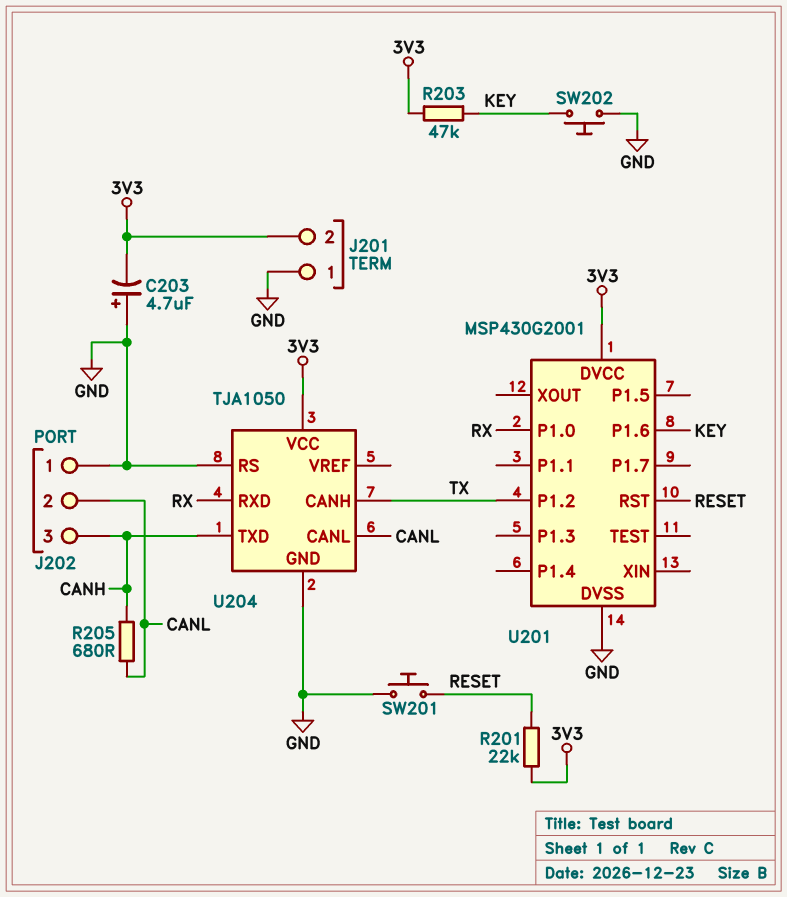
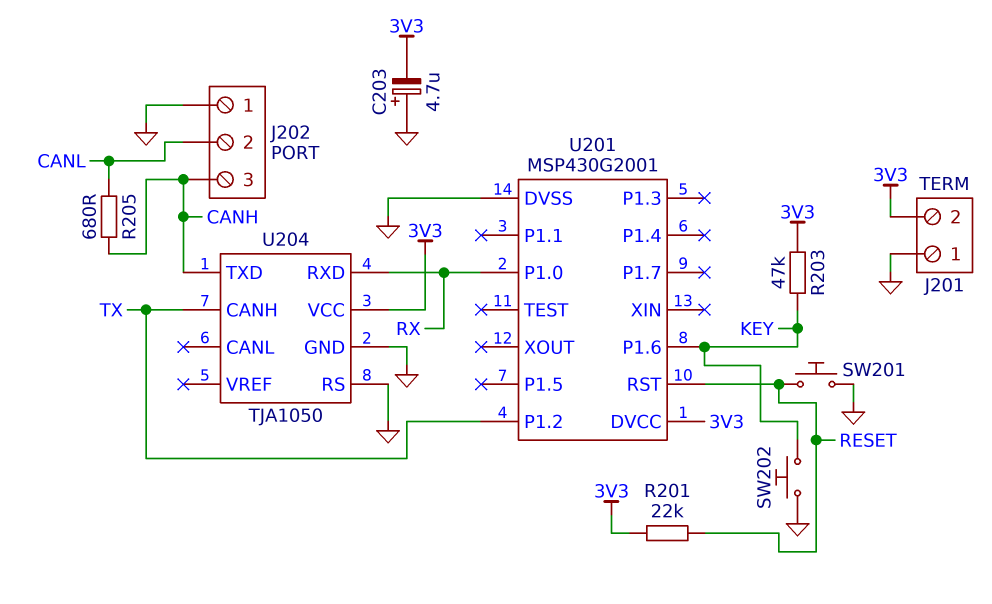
U204 pin CANL: CANL -> none

